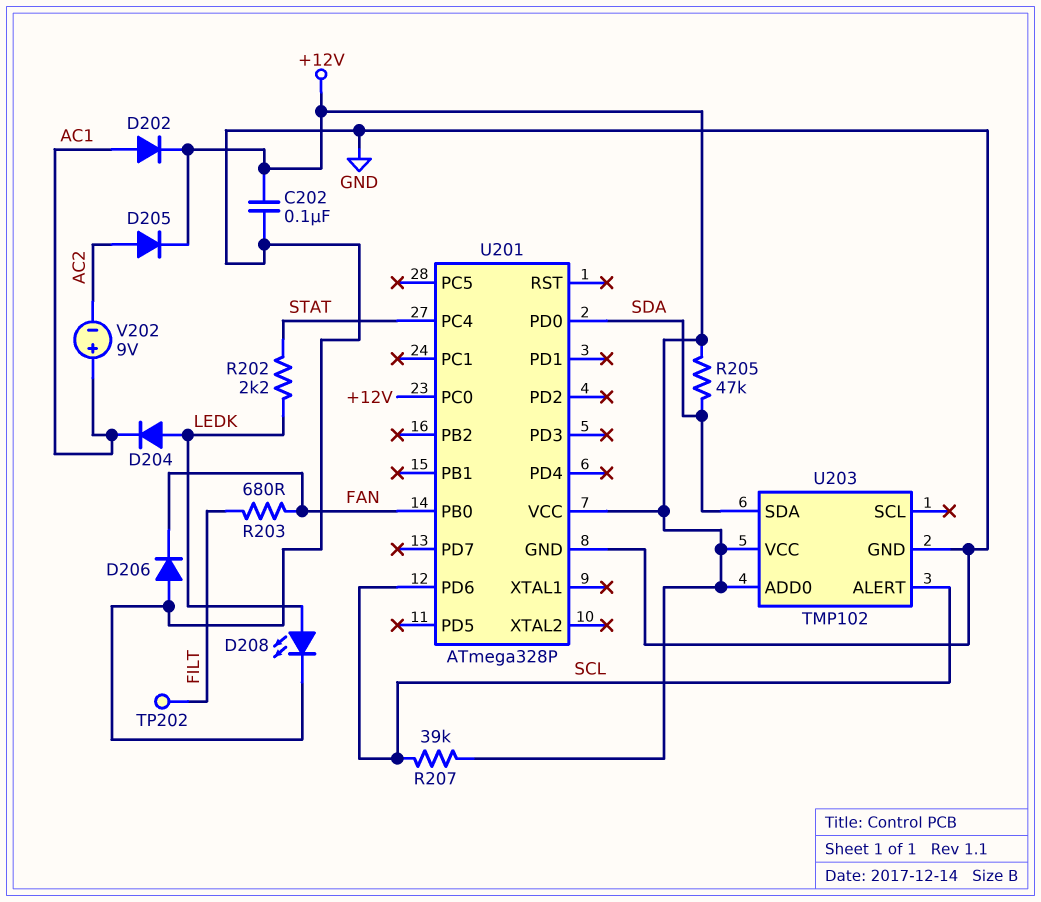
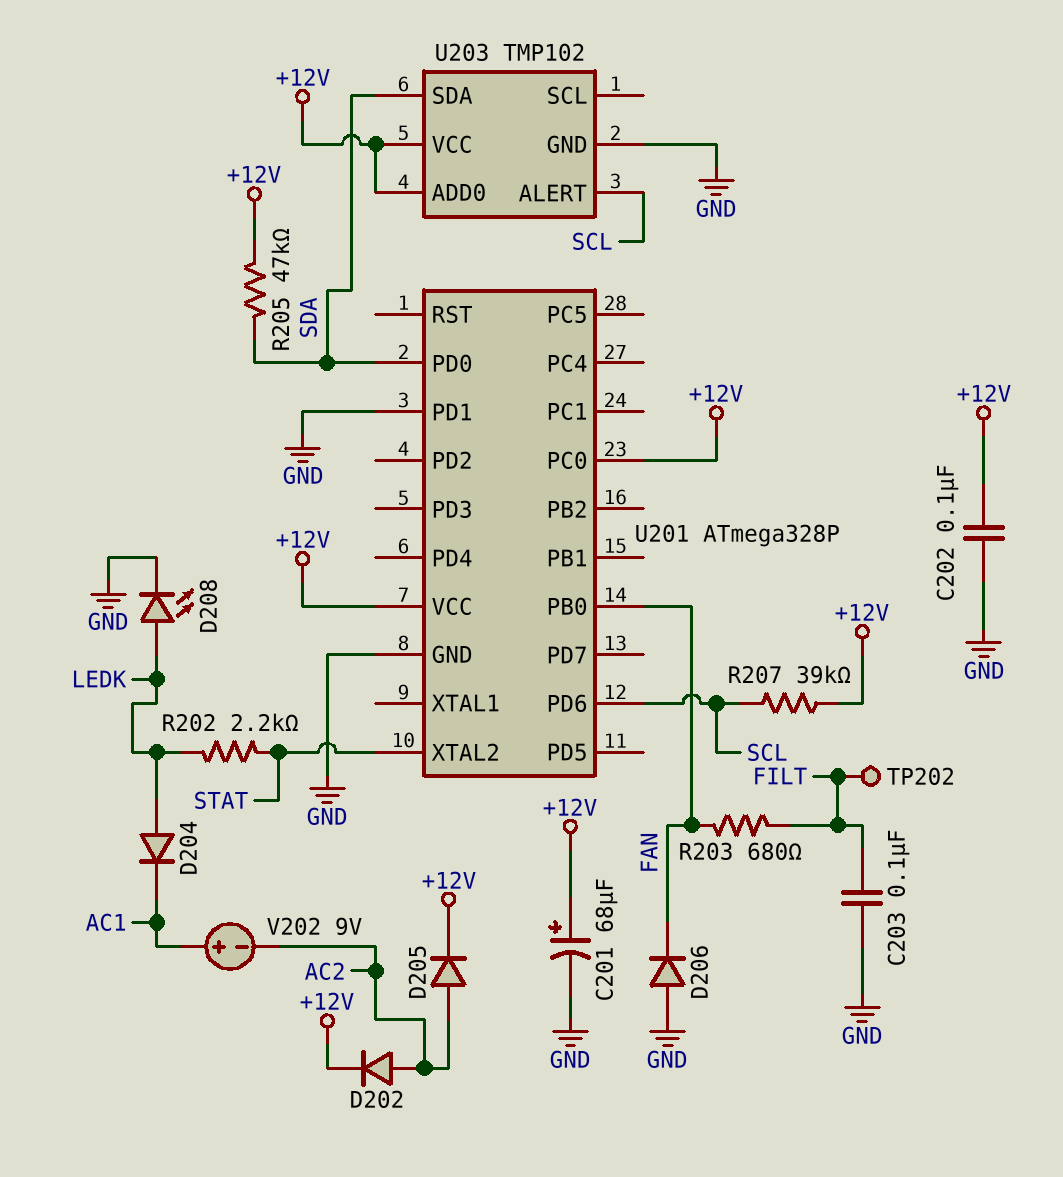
C201: none -> 68uF (plus +12V, minus GND)
C203: none -> 100nF (FILT, GND)
D202: diode (A AC1, K +12V) -> diode (A AC2, K +12V)
U201 pin PC4: STAT -> none
U201 pin PD1: none -> GND
U201 pin XTAL2: none -> STAT

